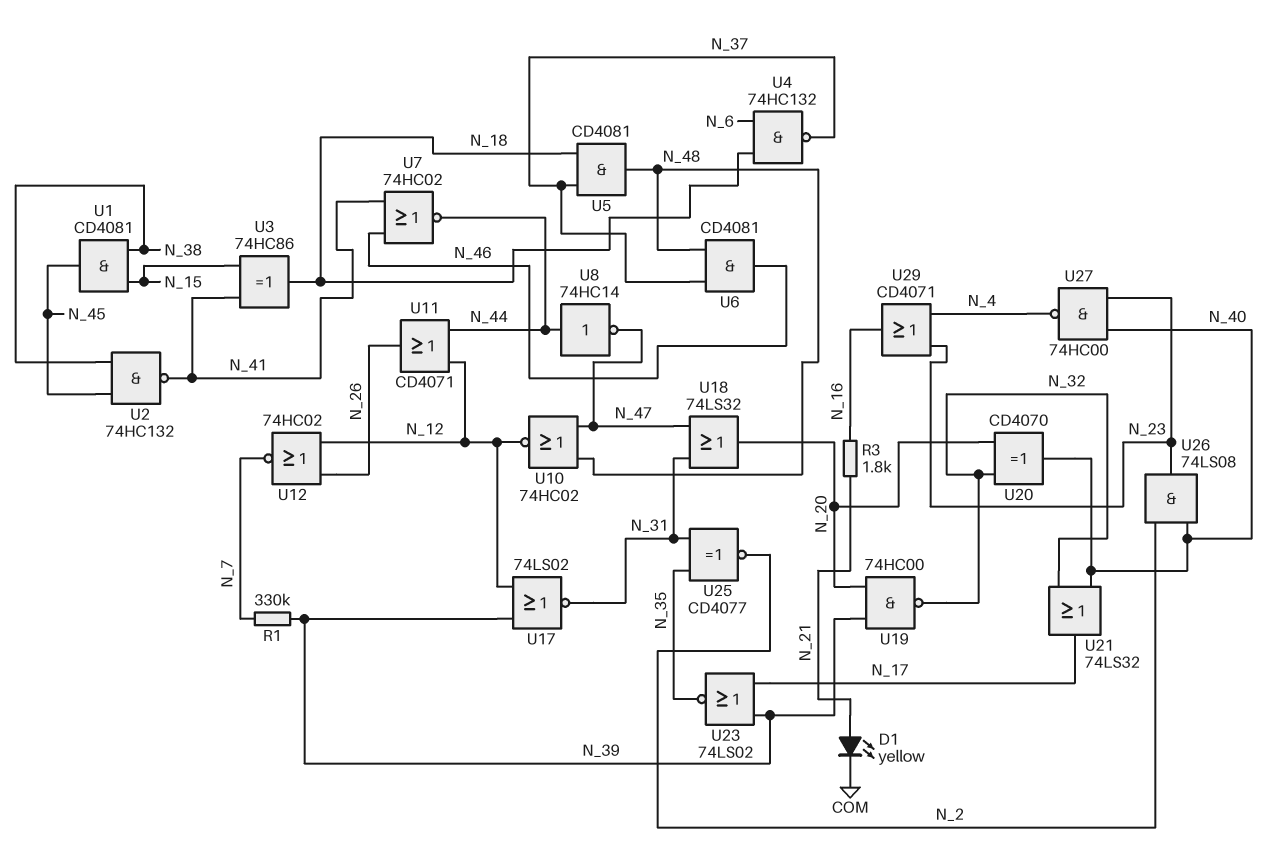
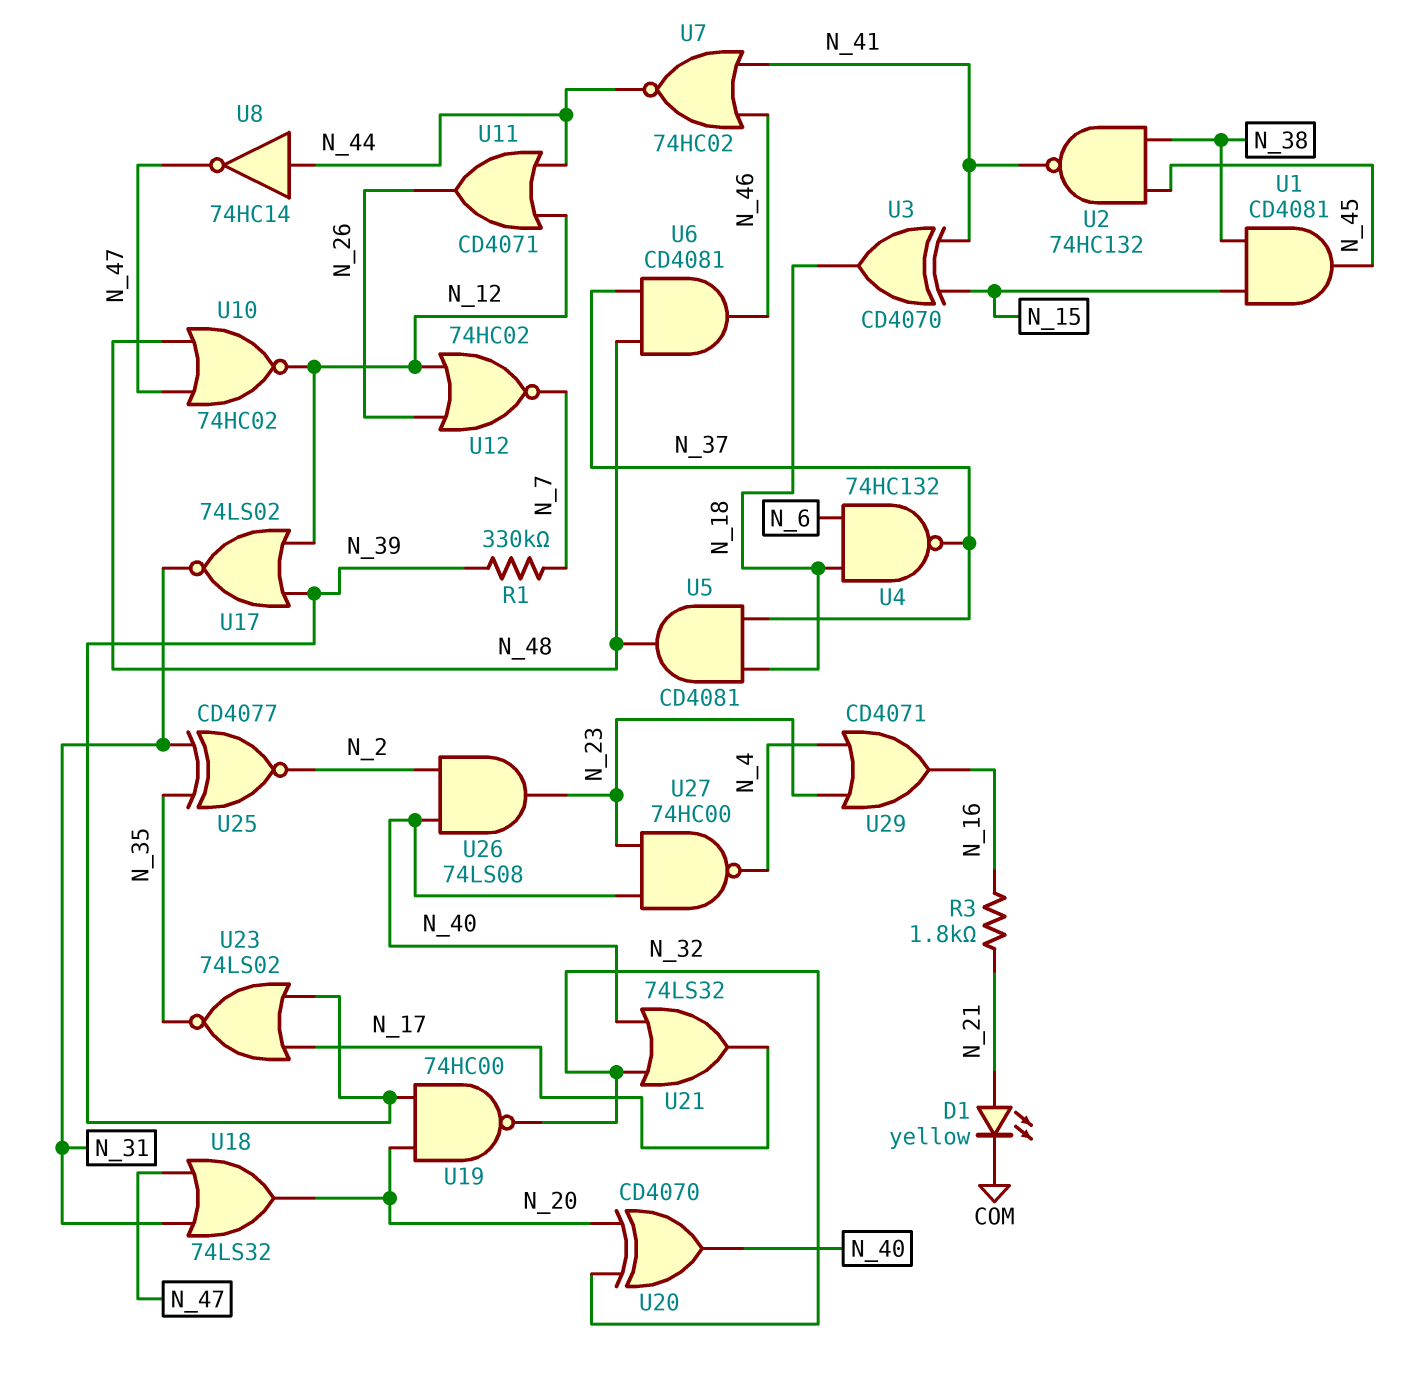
U3: XOR 74HC86 (in N_15, in N_41, out N_18) -> XOR CD4070 (in N_15, in N_41, out N_18)

